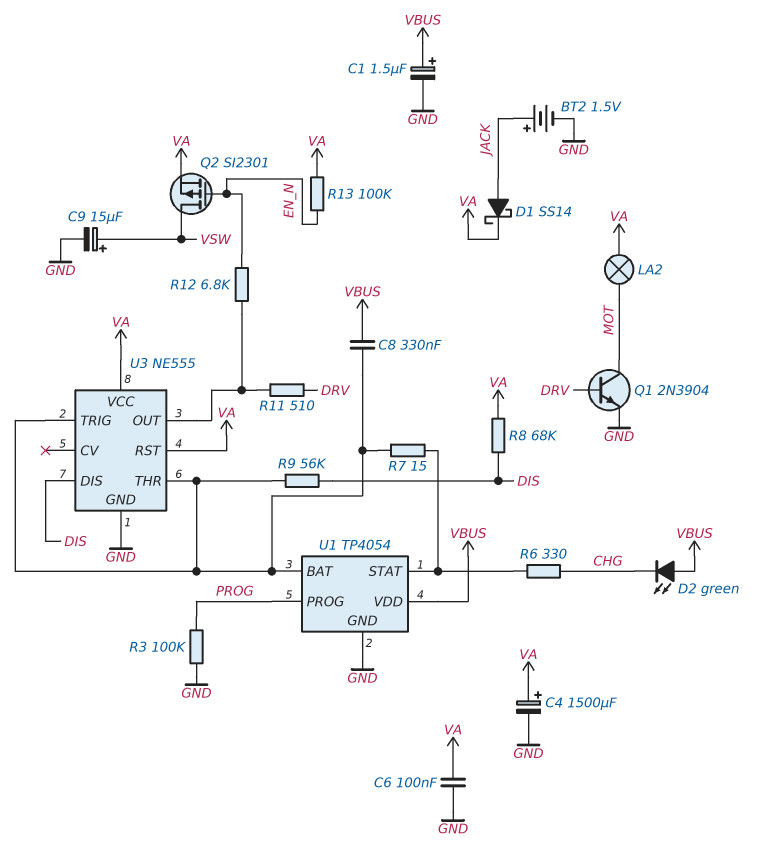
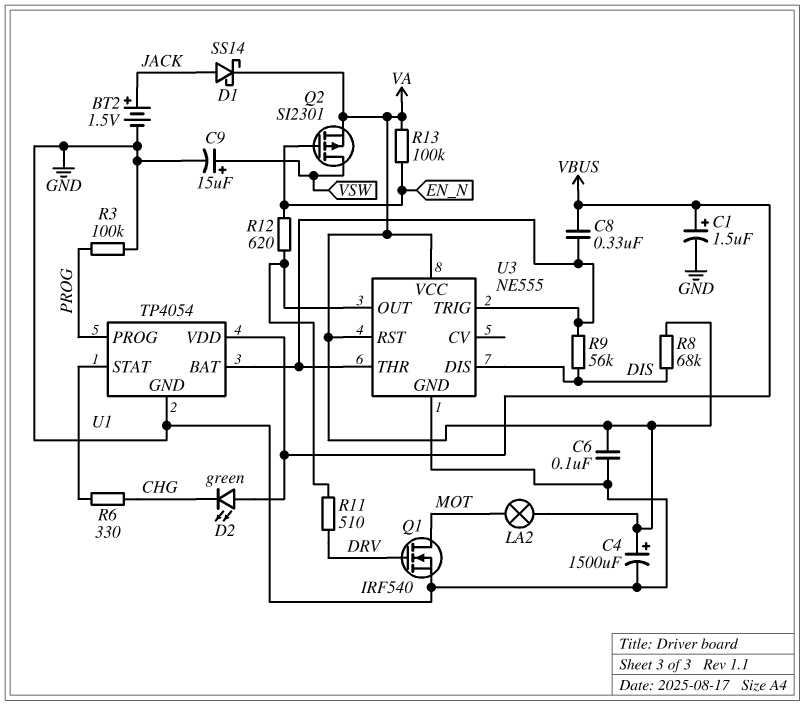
Q1: NPN 2N3904 (B DRV, C MOT, E GND) -> NMOS IRF540 (G DRV, D MOT, S GND)
R7: 15 (U1/BAT, U1/STAT) -> none
R12: 6.8k (EN_N, U3/OUT) -> 620 (EN_N, U3/OUT)

